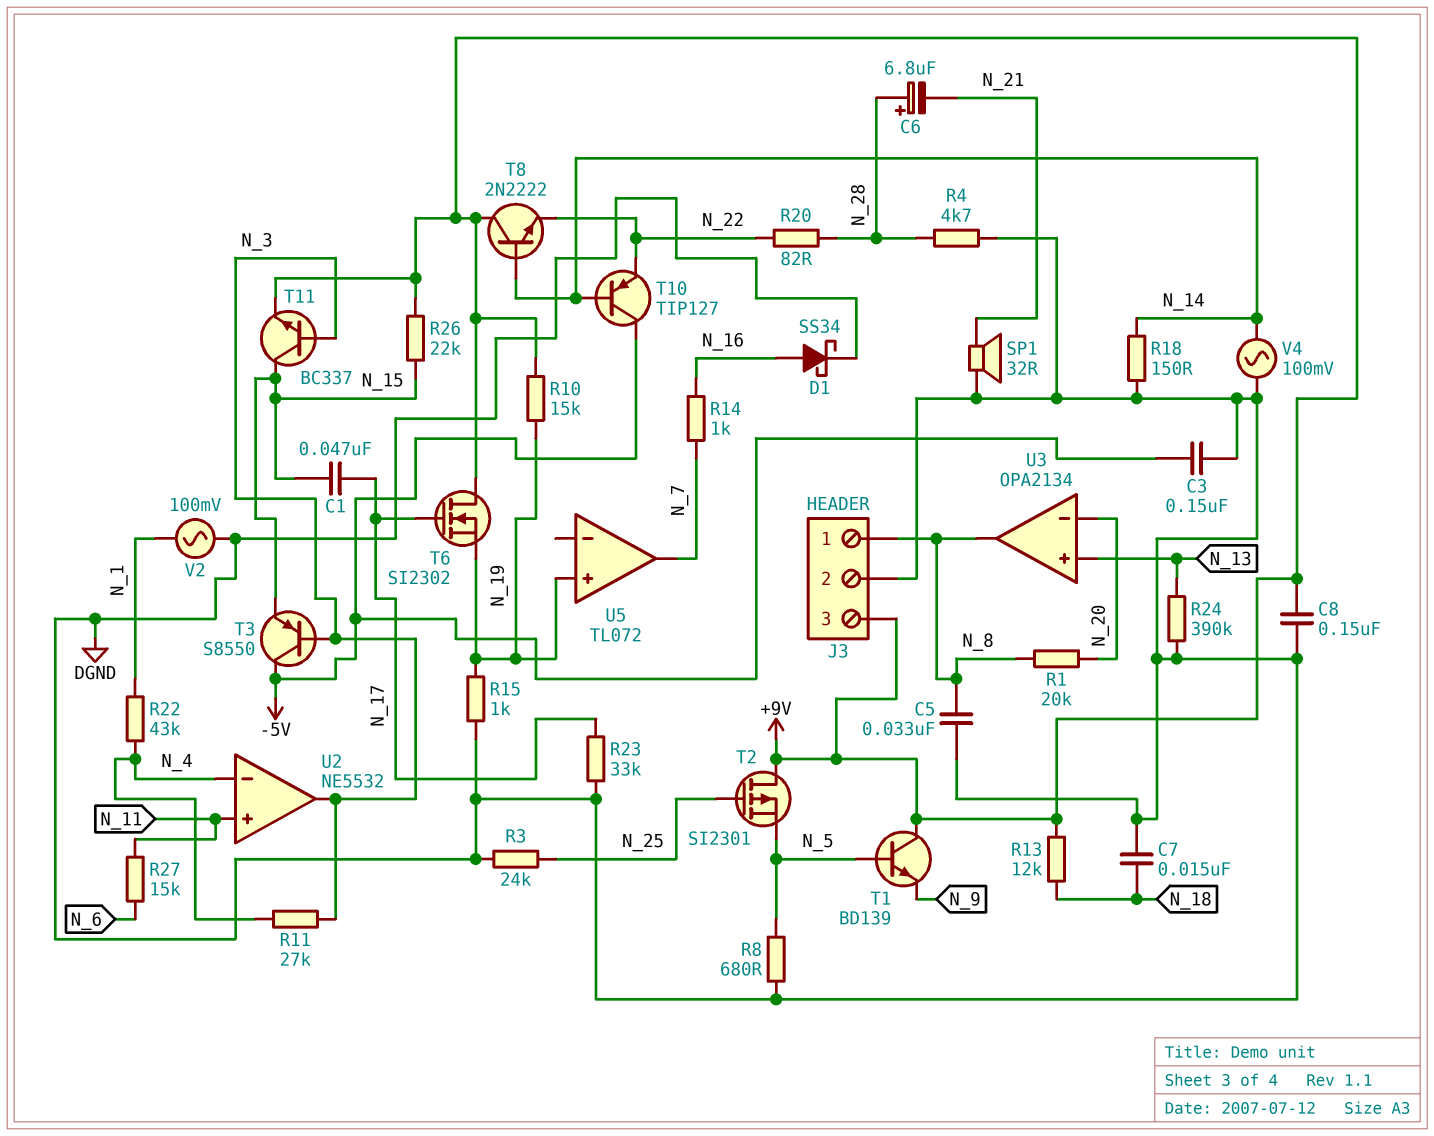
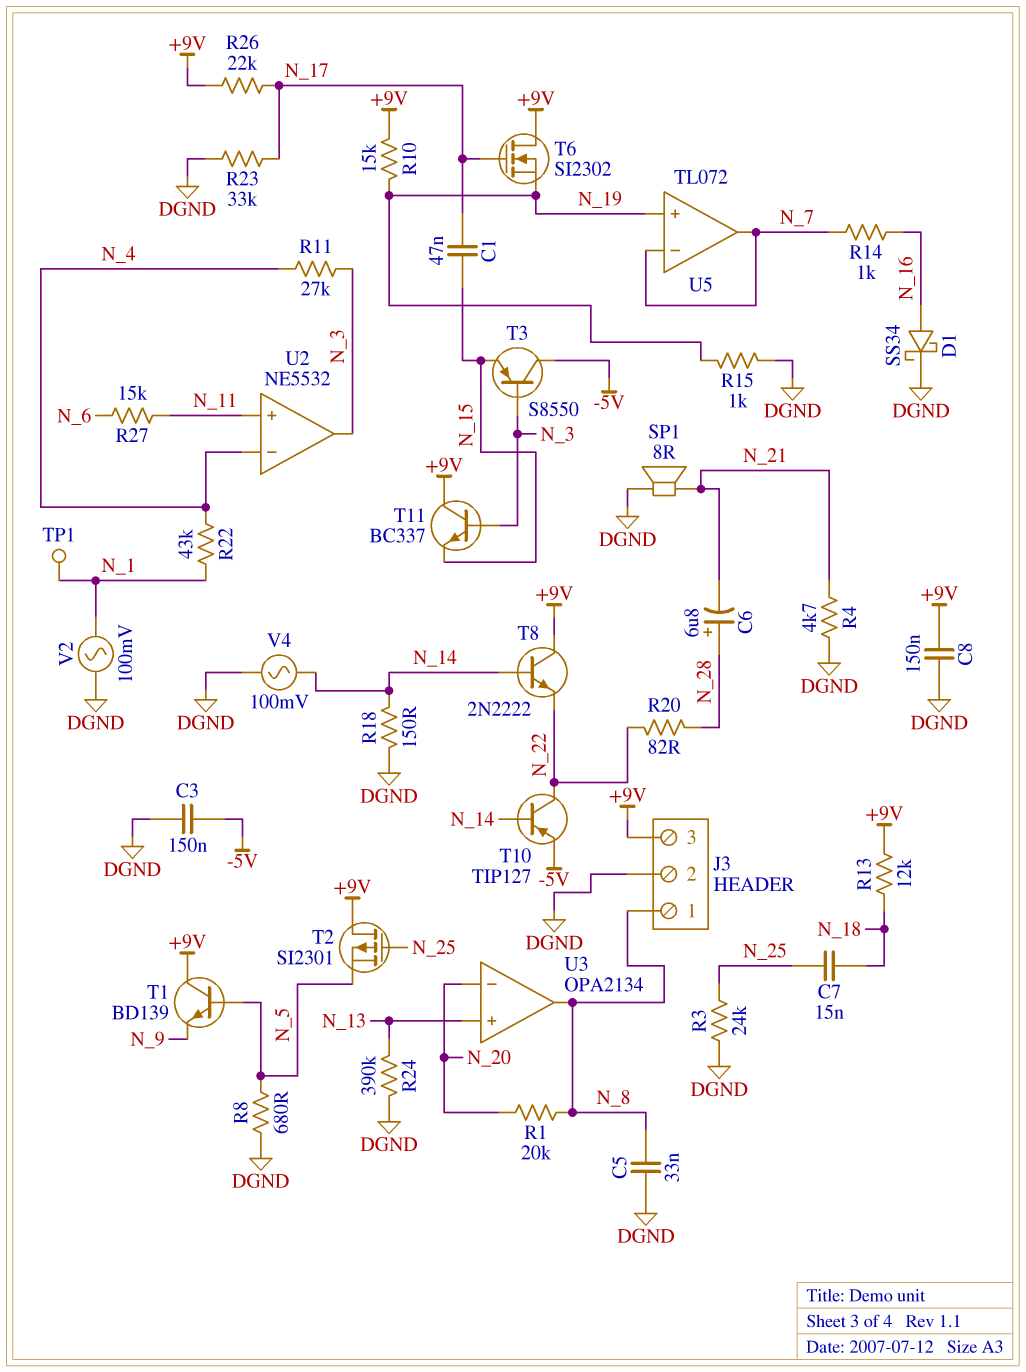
C7: 15nF (DGND, N_18) -> 15nF (N_18, N_25)
R4: 4.7k (DGND, N_28) -> 4.7k (DGND, N_21)
R26: 22k (+9V, N_15) -> 22k (+9V, N_17)
SP1: speaker 32R (DGND, N_21) -> speaker 8R (DGND, N_21)
T10: PNP TIP127 (B N_14, C -5V, E N_22) -> PNP TIP127 (B N_14, C N_22, E -5V)
T11: NPN BC337 (B N_3, C N_15, E +9V) -> NPN BC337 (B N_3, C +9V, E N_15)
TP1: none -> test point (N_1)
U5 pin in-: none -> N_7

